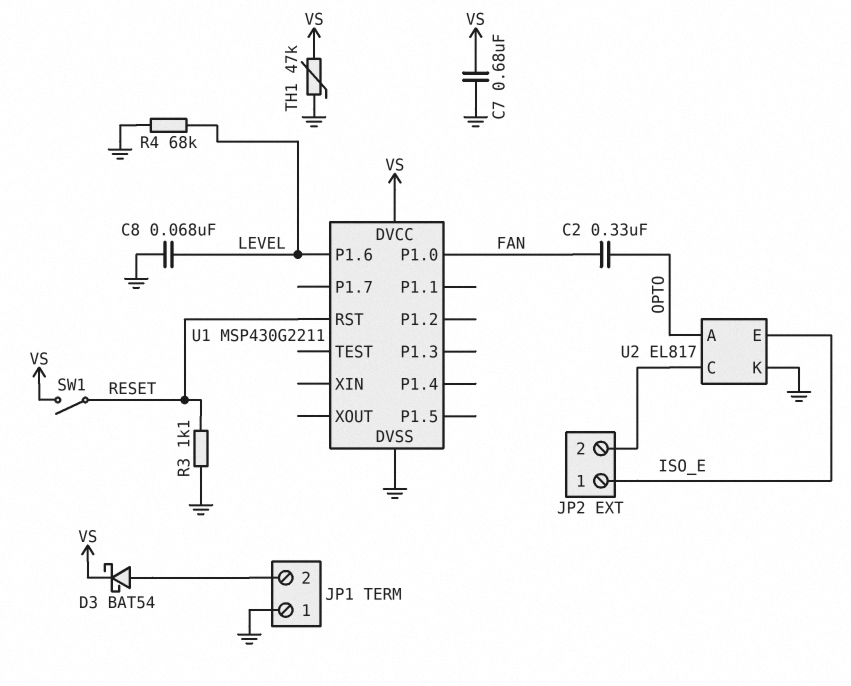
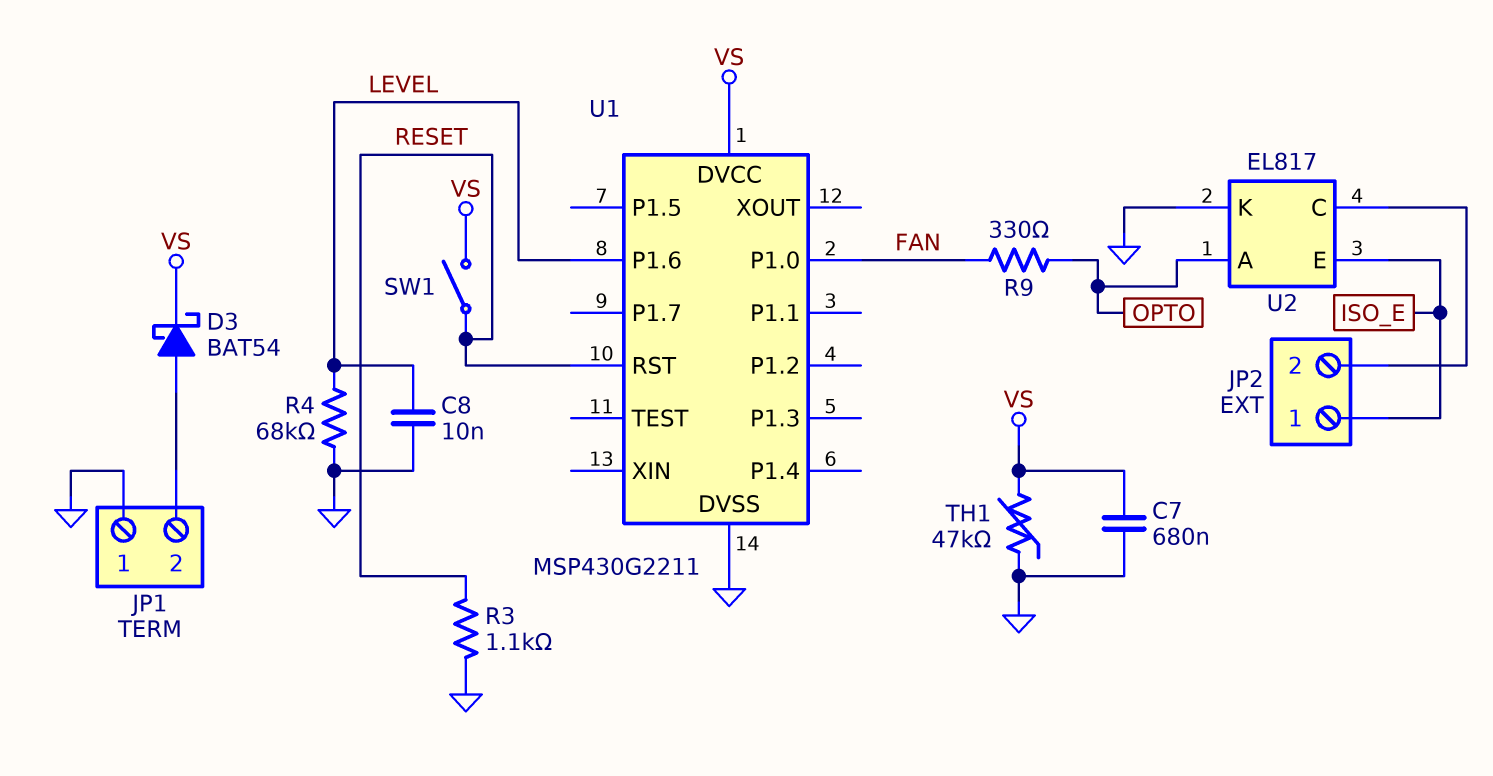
C2: 330nF (FAN, OPTO) -> none
C8: 68nF (GND, LEVEL) -> 10nF (GND, LEVEL)
R9: none -> 330 (FAN, OPTO)

